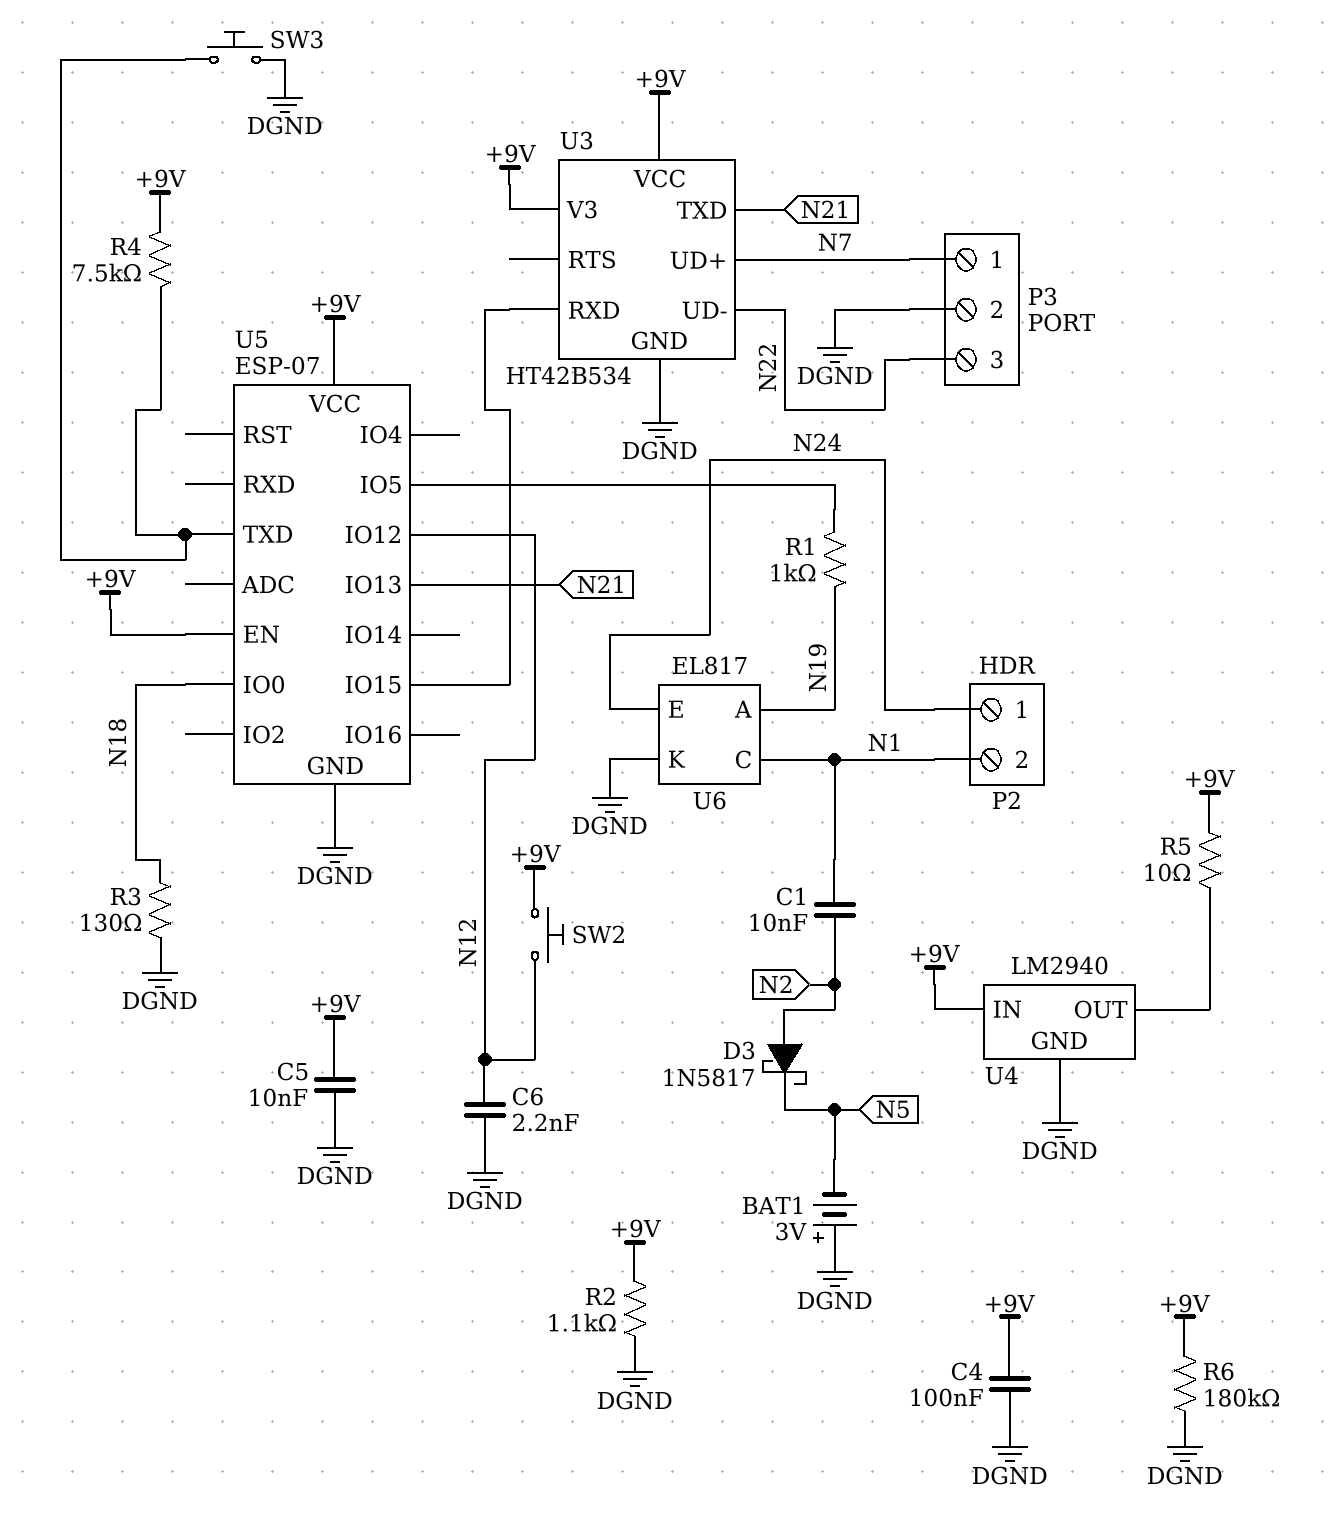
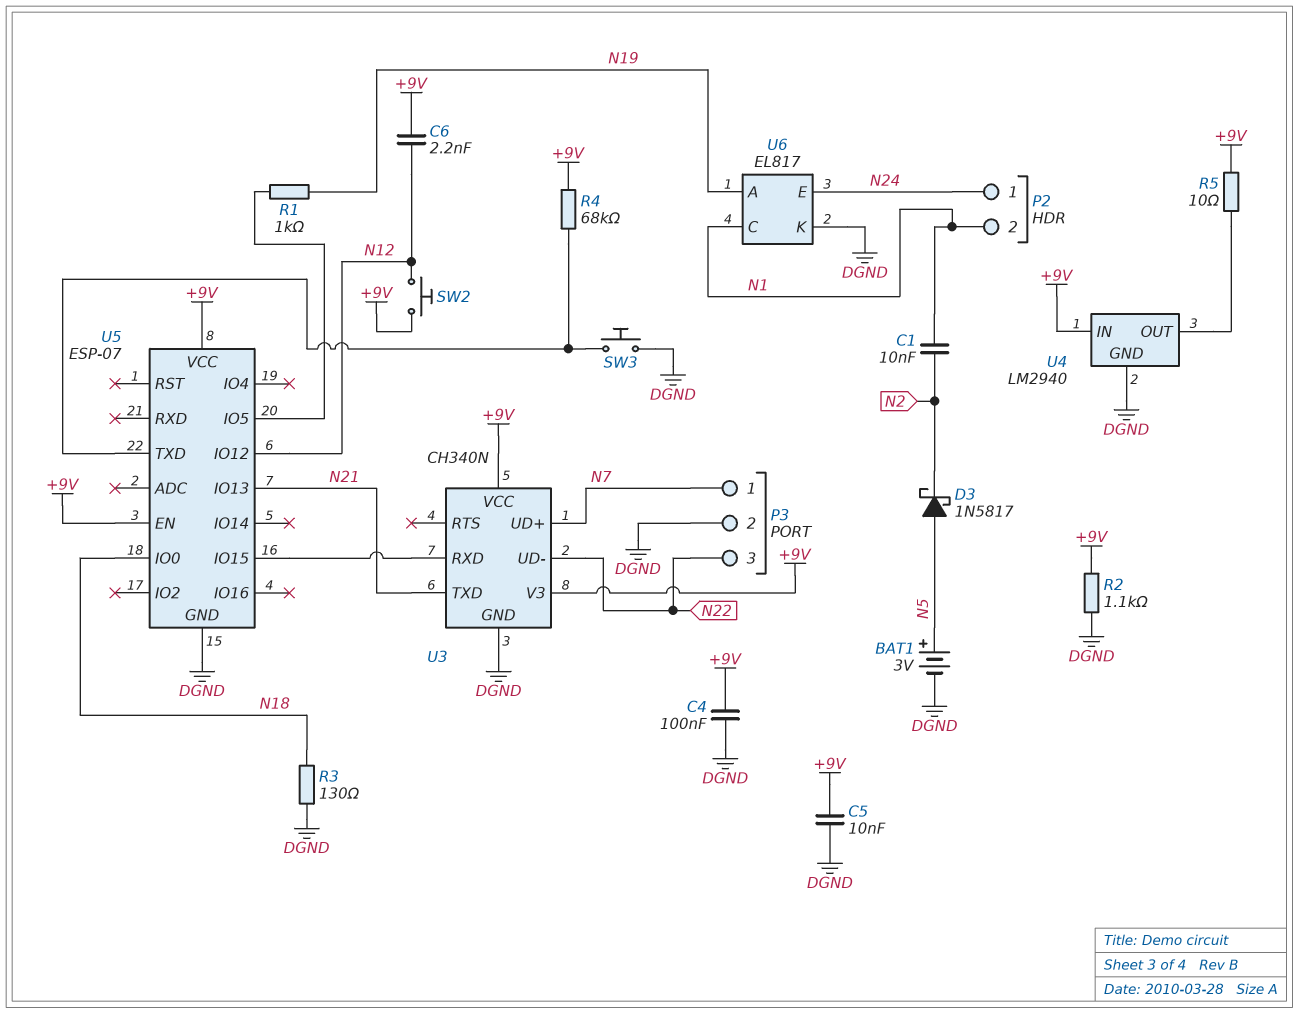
BAT1: 3V (plus DGND, minus N5) -> 3V (plus N5, minus DGND)
C6: 2.2nF (DGND, N12) -> 2.2nF (+9V, N12)
D3: schottky 1N5817 (A N2, K N5) -> schottky 1N5817 (A N5, K N2)
R4: 7.5k (+9V, U5/TXD) -> 68k (+9V, U5/TXD)
R6: 180k (+9V, DGND) -> none
U3: HT42B534 -> CH340N

